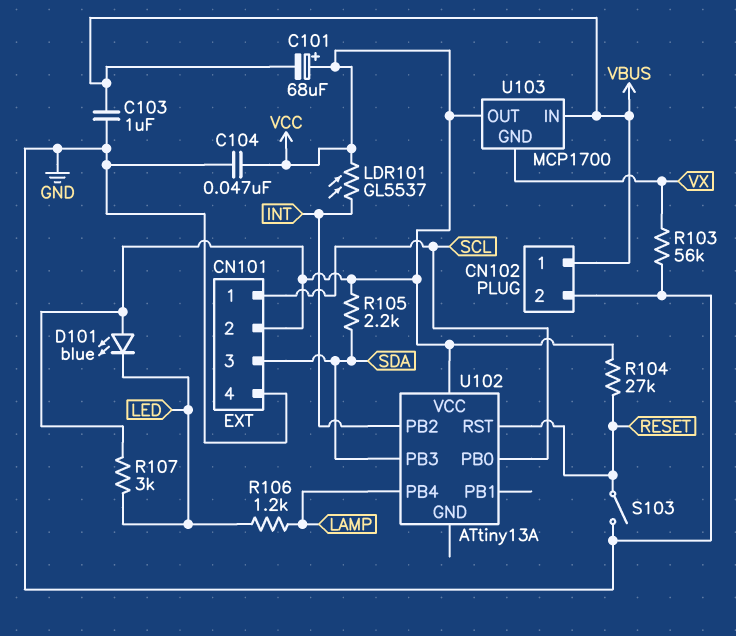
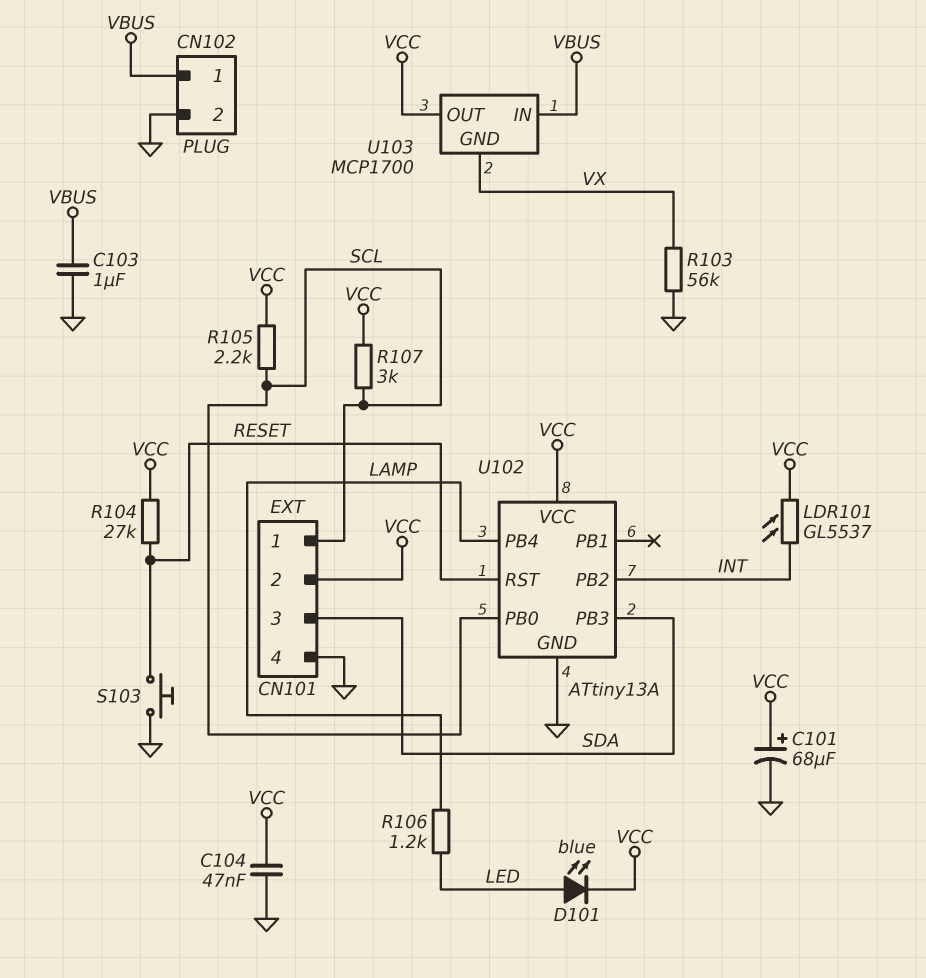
C101: 68uF (plus VCC, minus VBUS) -> 68uF (plus VCC, minus GND)
D101: LED blue (A VCC, K LED) -> LED blue (A LED, K VCC)
R105: 2.2k (SDA, VCC) -> 2.2k (SCL, VCC)
R107: 3k (LED, VCC) -> 3k (SCL, VCC)
S103: switch (GND, RESET) -> button (GND, RESET)
U102 pin GND: none -> GND

